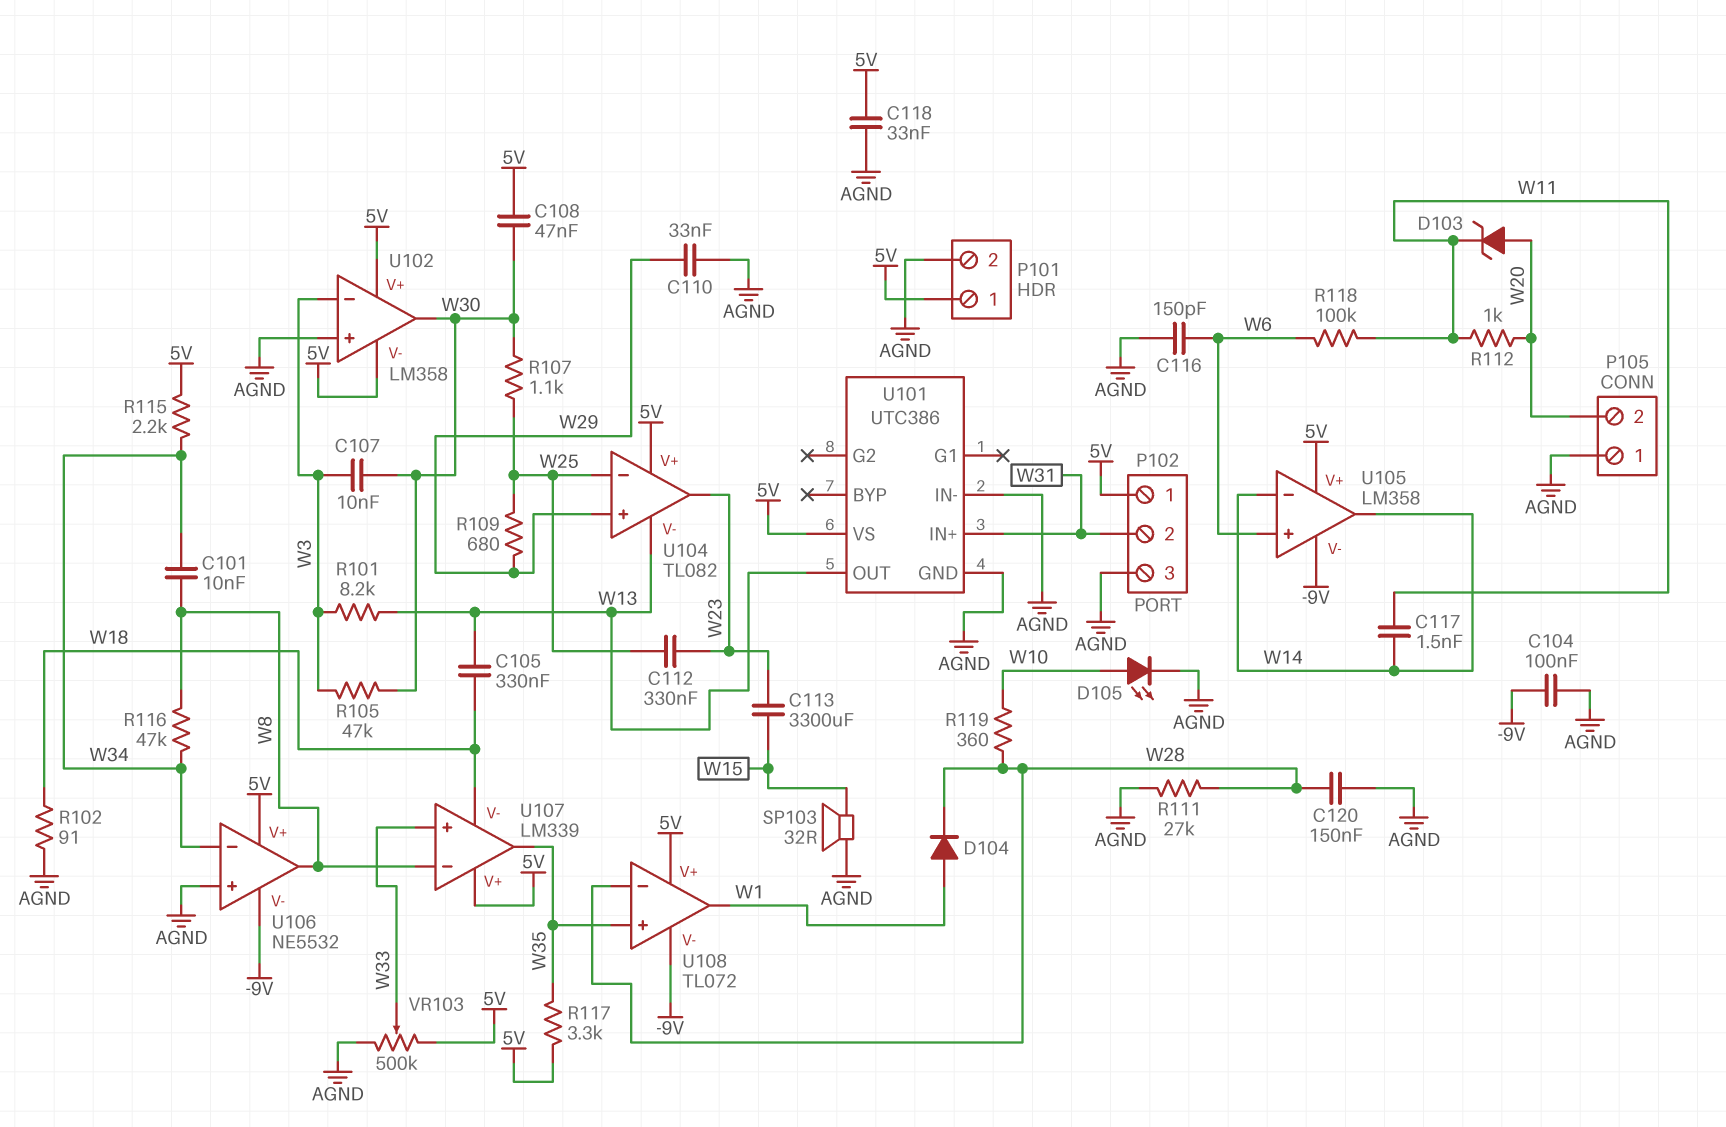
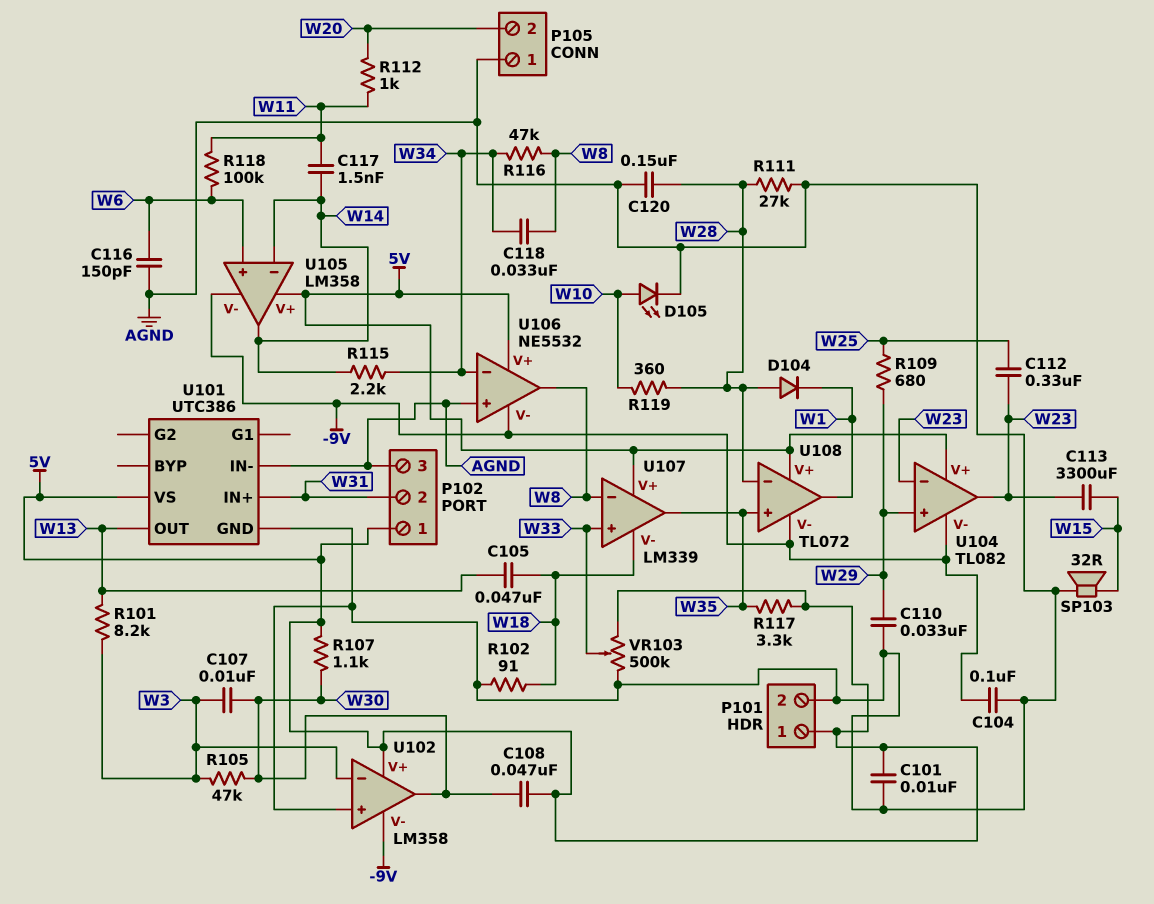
C101: 10nF (W8, W34) -> 10nF (5V, AGND)
C105: 330nF (W13, W18) -> 47nF (W13, W18)
C118: 33nF (5V, AGND) -> 33nF (W8, W34)
D103: zener (A W20, K W11) -> none
D104: diode (A W1, K W28) -> diode (A W28, K W1)
R107: 1.1k (W25, W30) -> 1.1k (5V, W30)
R115: 2.2k (5V, W34) -> 2.2k (W14, W34)
U102 pin V-: 5V -> -9V
U104 pin V-: W13 -> -9V
U104 pin in-: W25 -> W23

